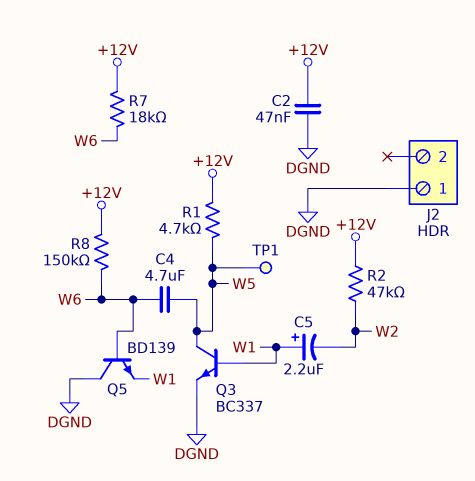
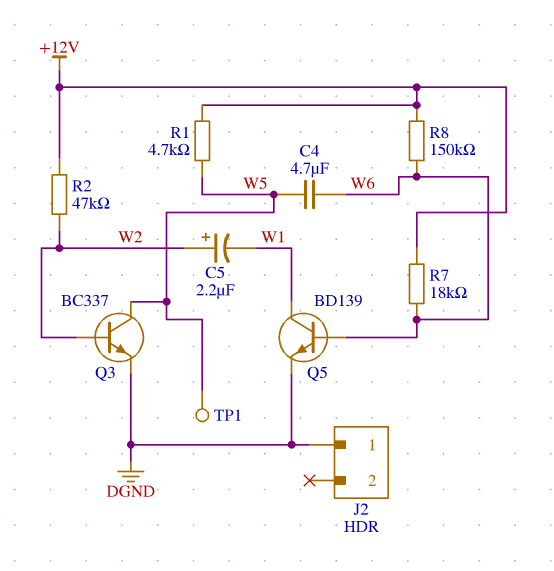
C2: 47nF (+12V, DGND) -> none
C5: 2.2uF (plus W1, minus W2) -> 2.2uF (plus W2, minus W1)
Q3: NPN BC337 (B W1, C W5, E DGND) -> NPN BC337 (B W2, C W5, E DGND)
Q5: NPN BD139 (B W6, C DGND, E W1) -> NPN BD139 (B W6, C W1, E DGND)

